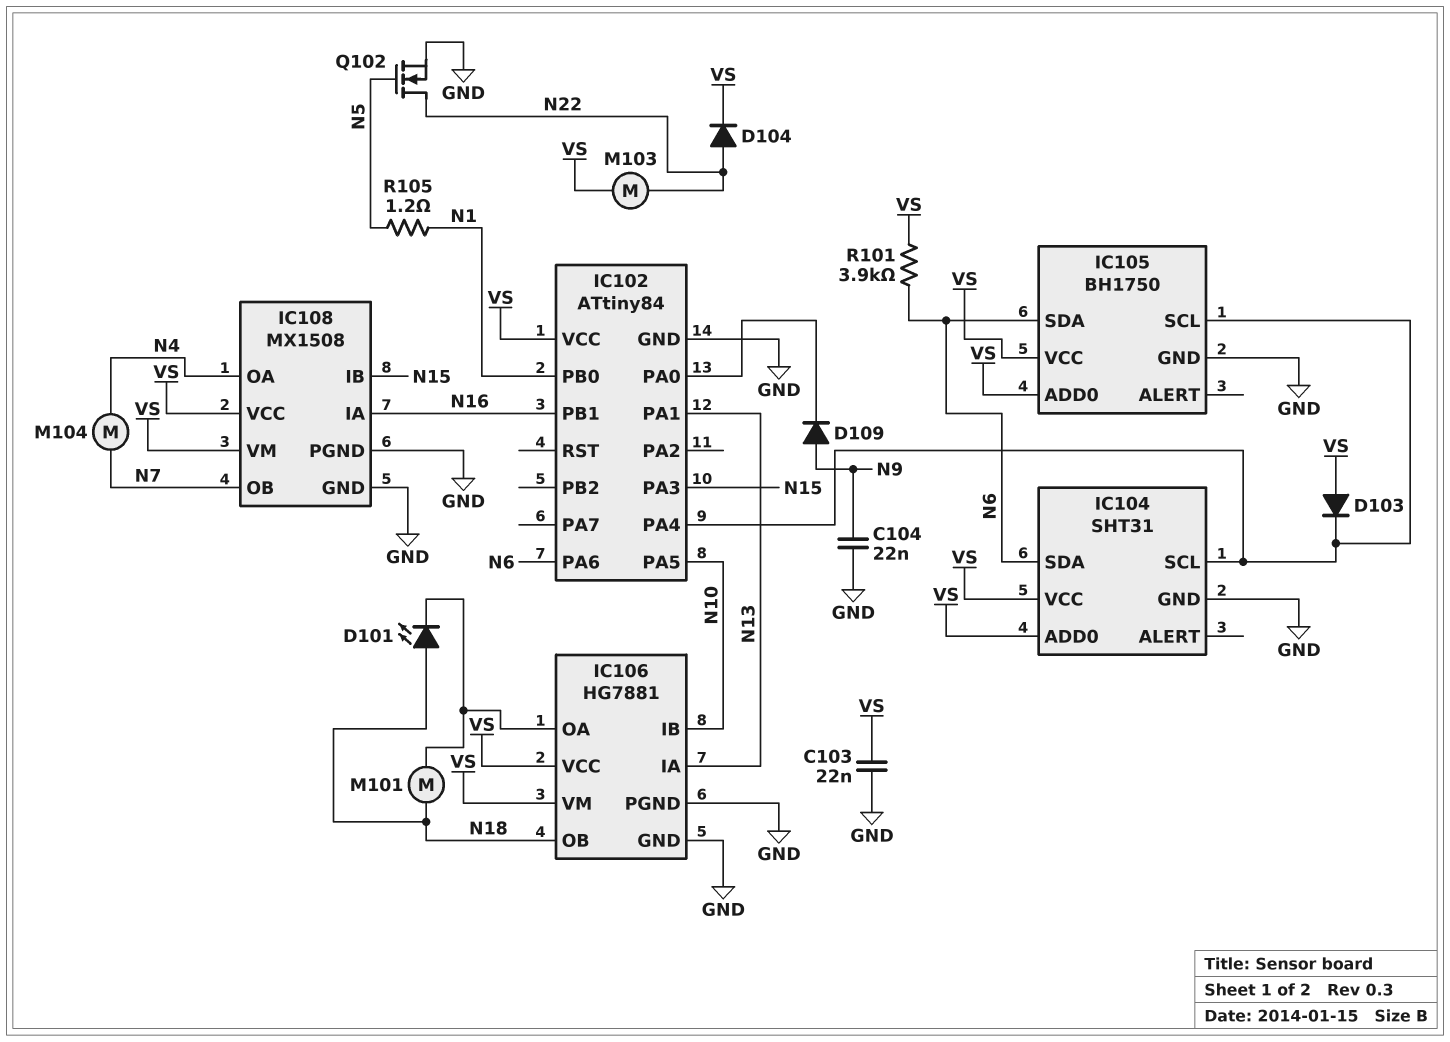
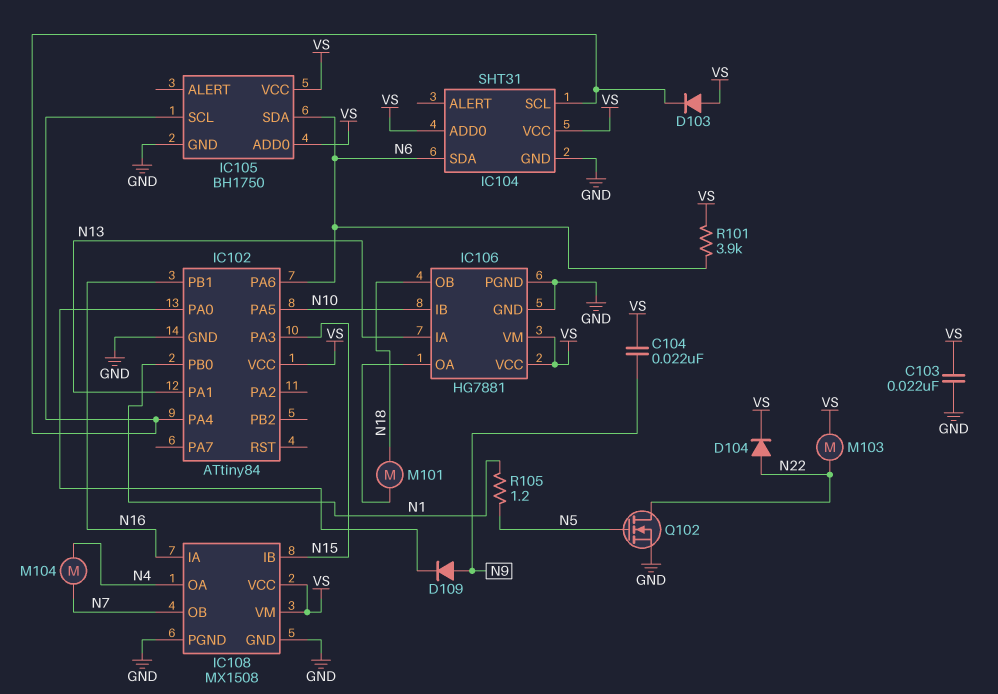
C104: 22nF (GND, N9) -> 22nF (N9, VS)
D101: LED (A N18, K IC106/OA) -> none

